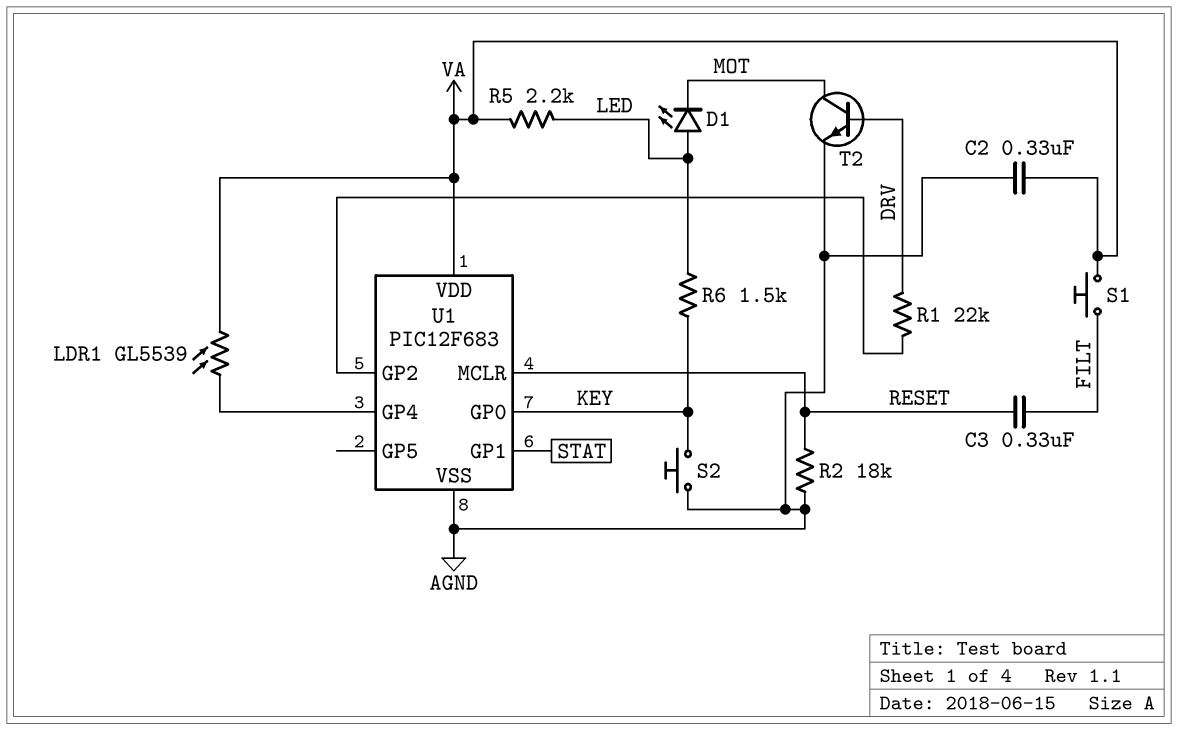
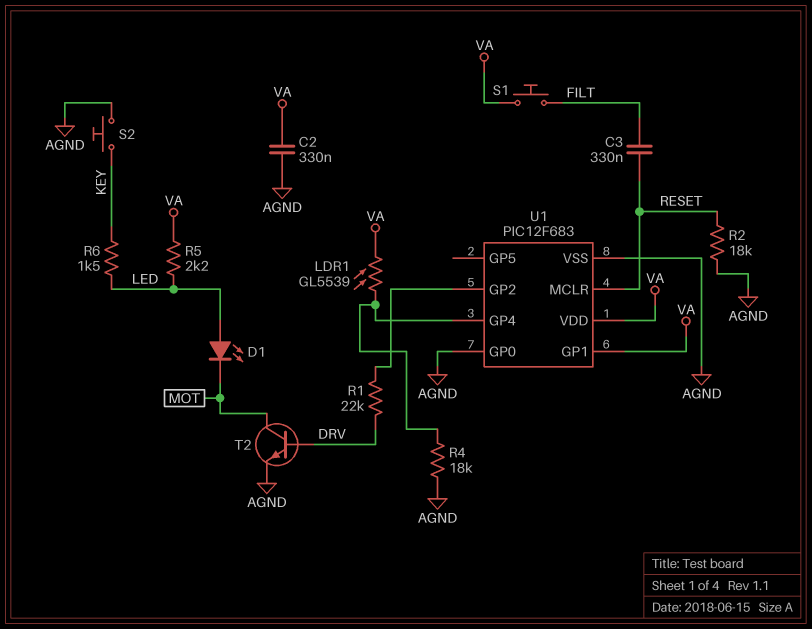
R4: none -> 18k (AGND, U1/GP4)
U1 pin GP0: KEY -> AGND
U1 pin GP1: STAT -> VA

